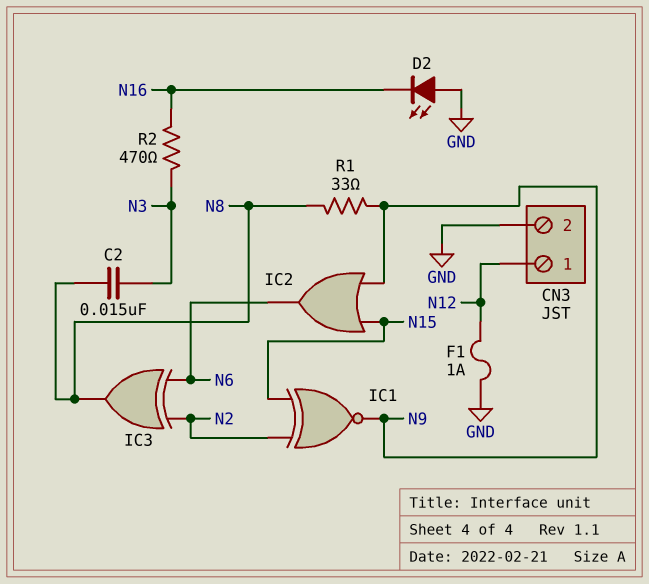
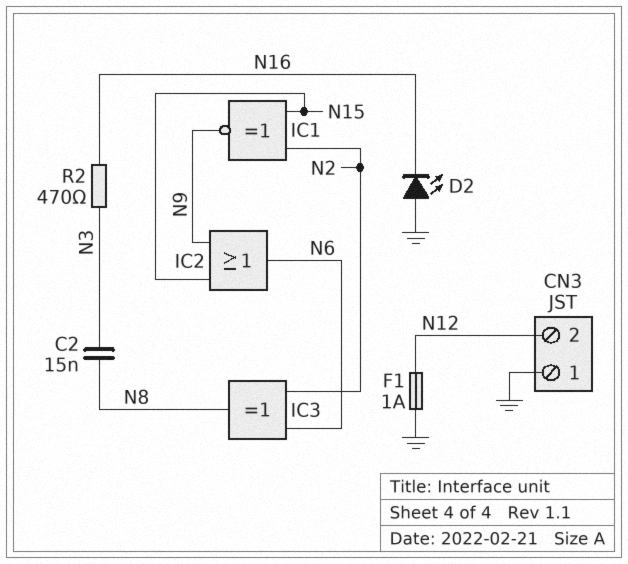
CN3 pin 1: N12 -> GND
CN3 pin 2: GND -> N12
R1: 33 (N8, N9) -> none

